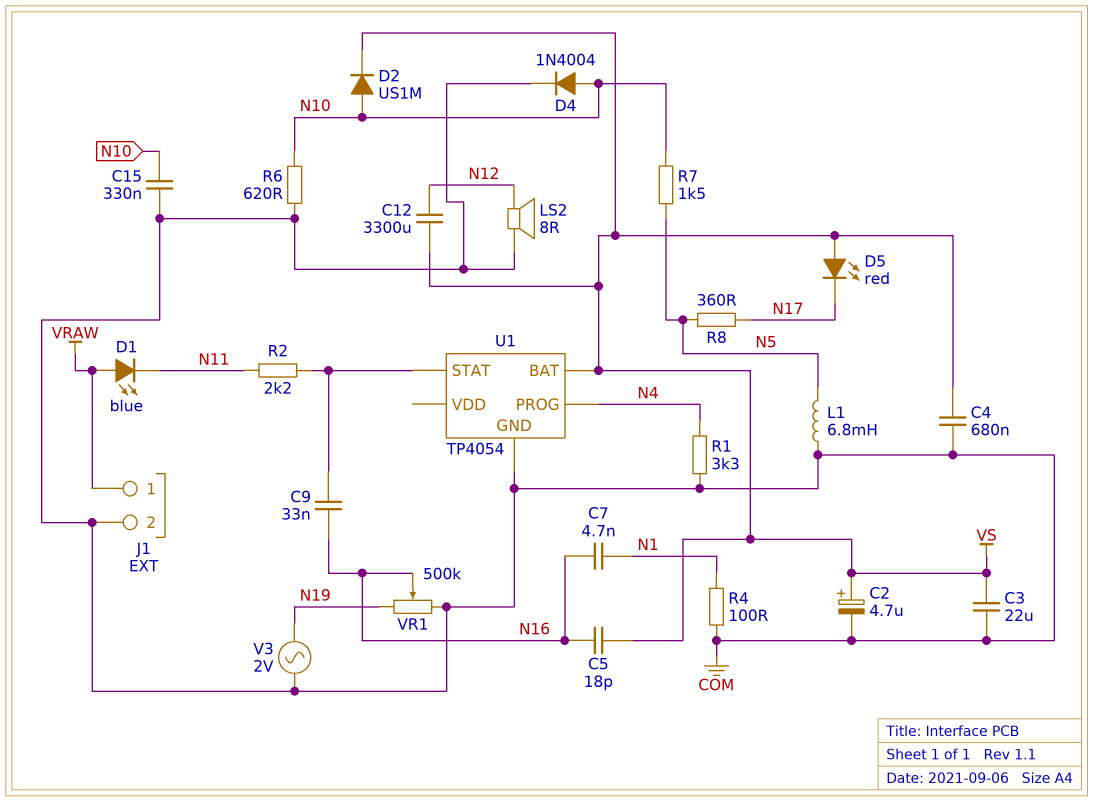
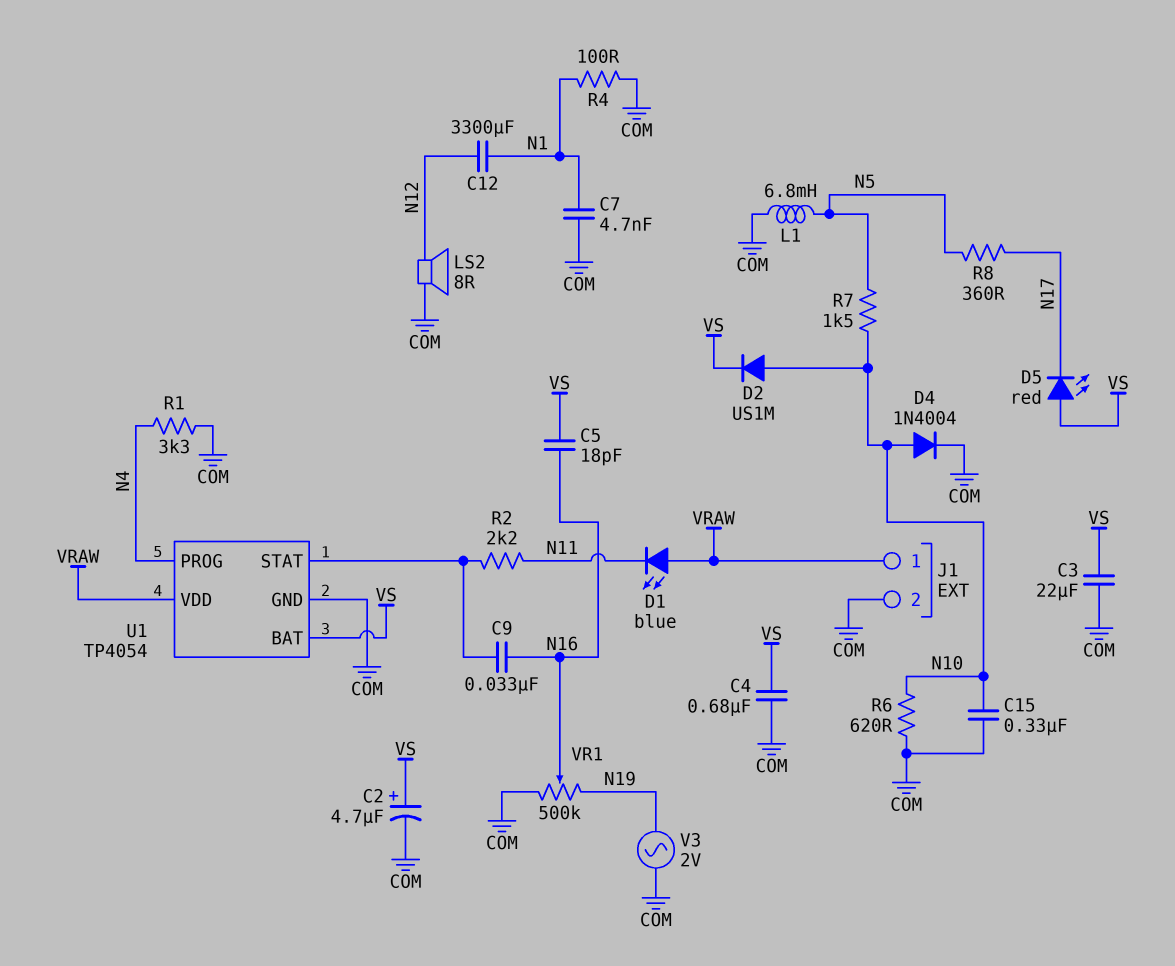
C7: 4.7nF (N1, N16) -> 4.7nF (COM, N1)
C12: 3300uF (N12, VS) -> 3300uF (N1, N12)
U1 pin VDD: none -> VRAW

